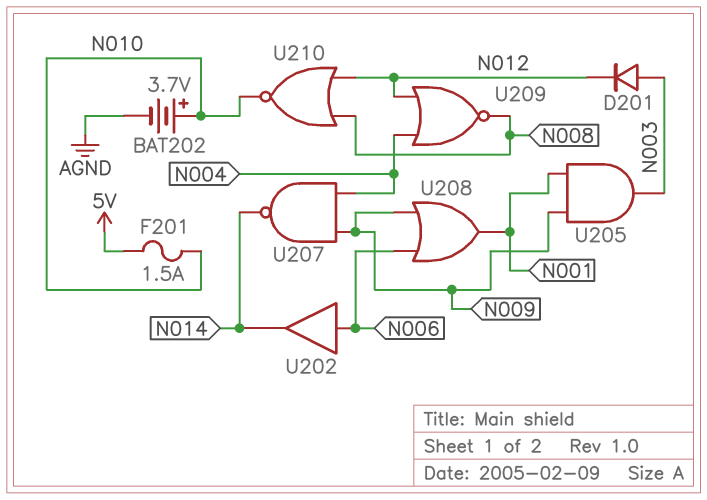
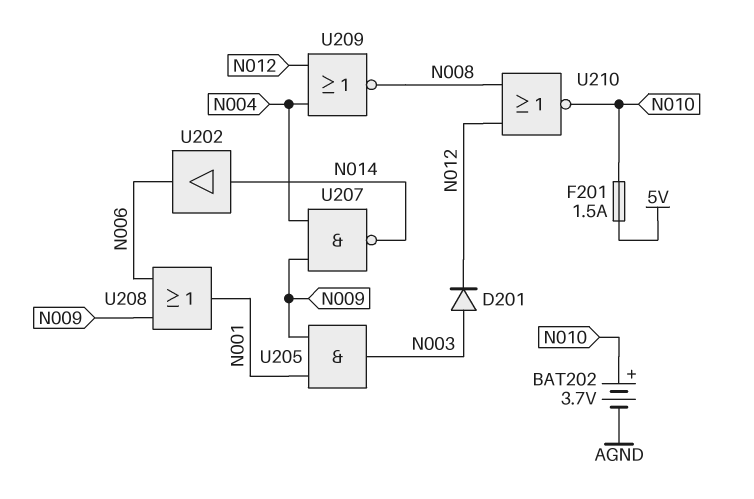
U202: buffer (in N006, out N014) -> buffer (in N014, out N006)

